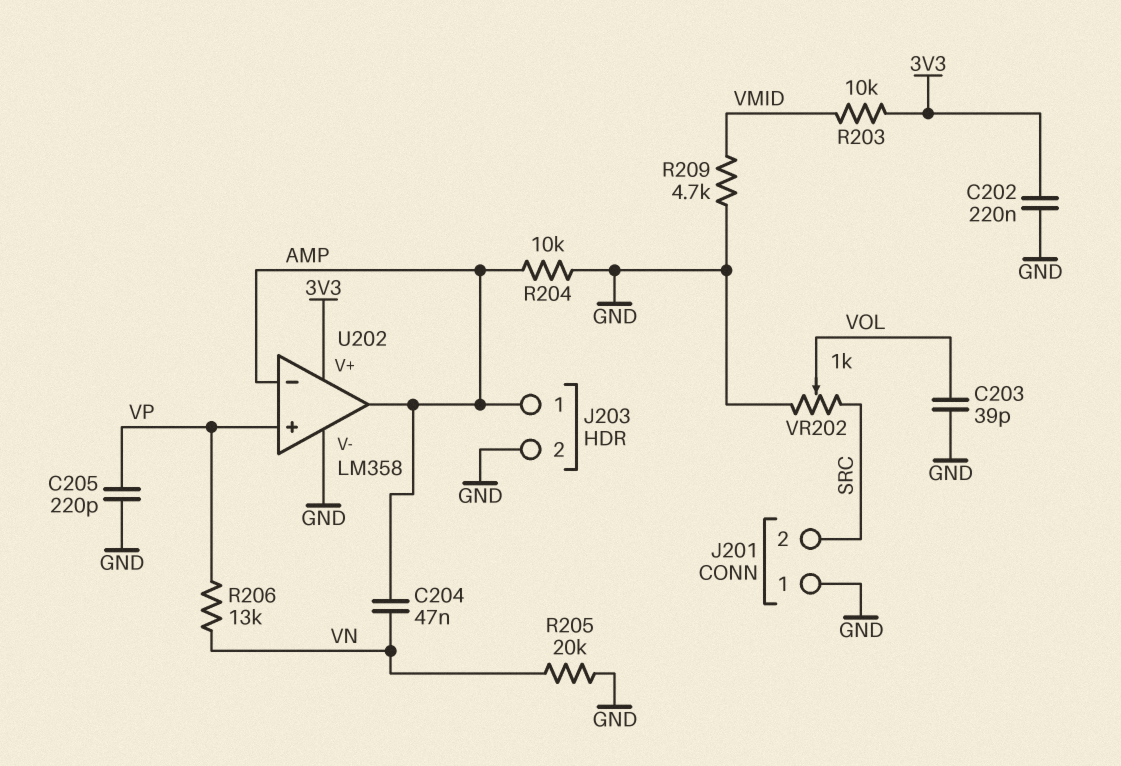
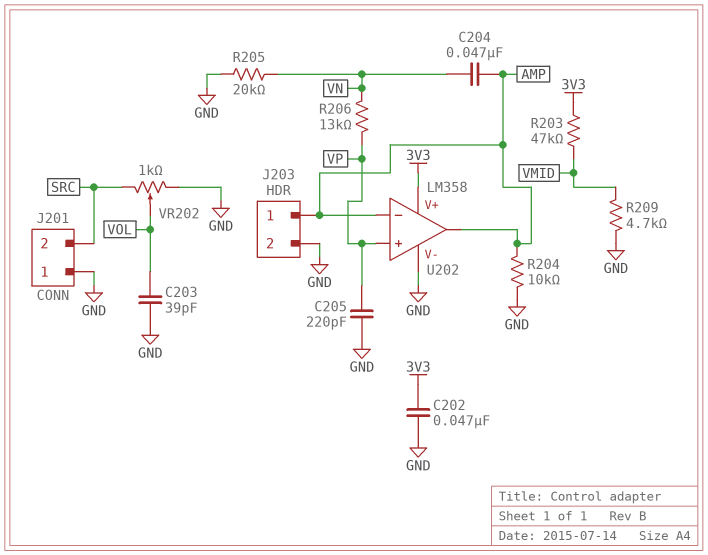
C202: 220nF (3V3, GND) -> 47nF (3V3, GND)
R203: 10k (3V3, VMID) -> 47k (3V3, VMID)

